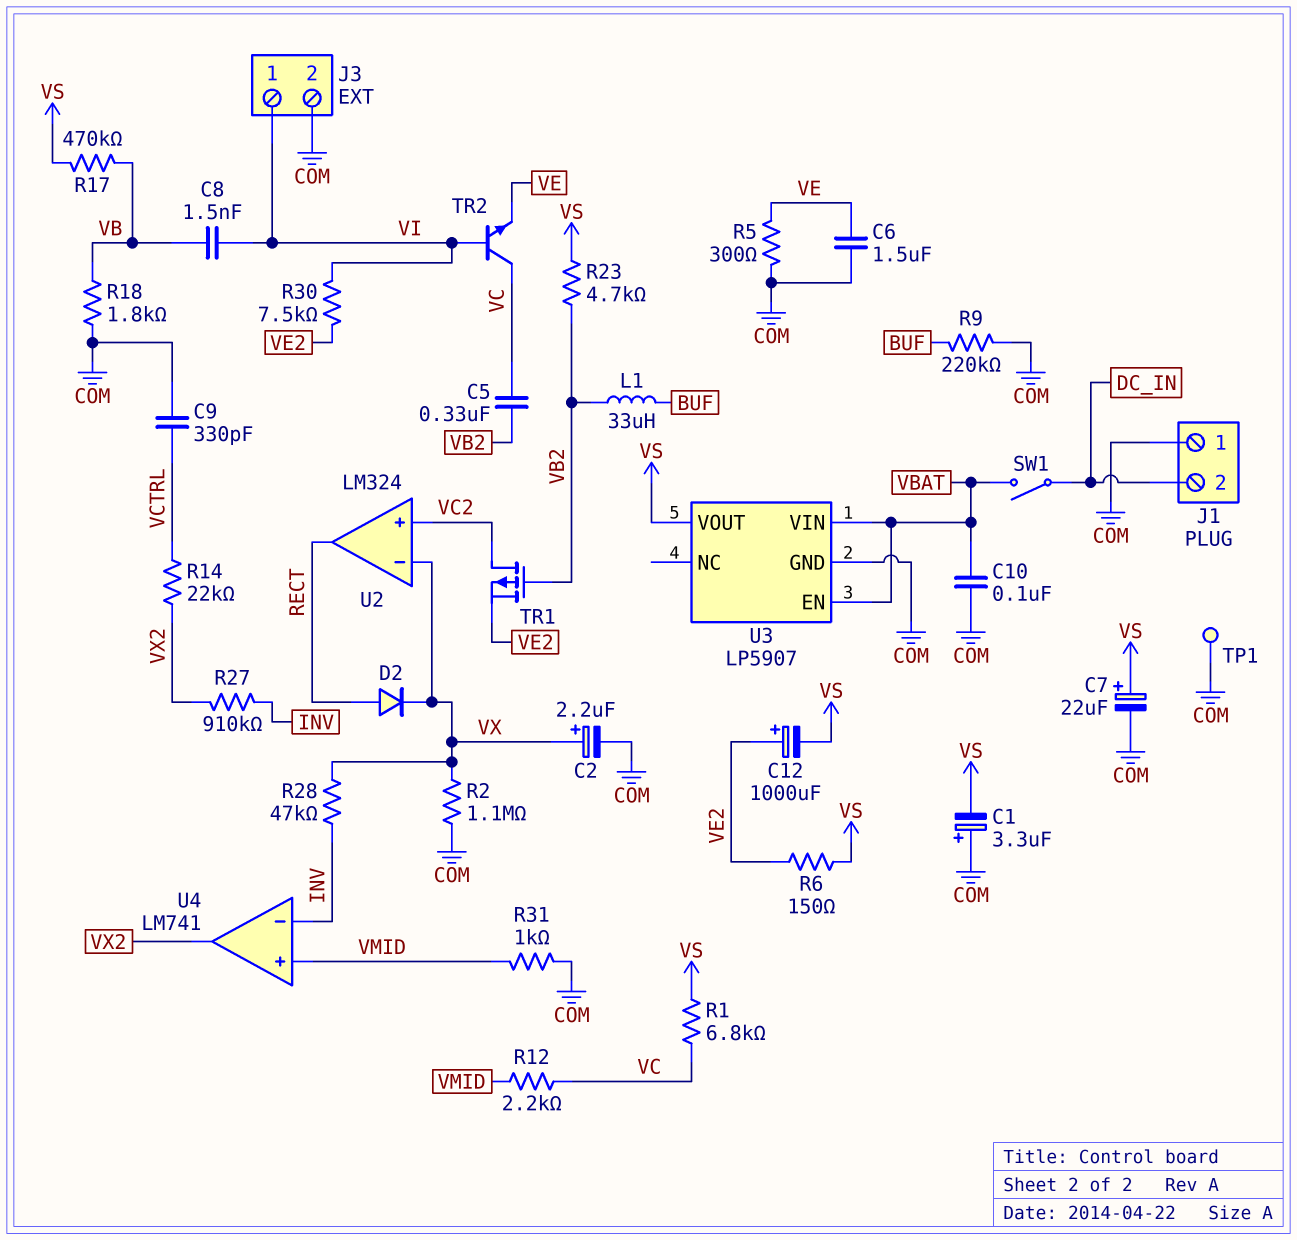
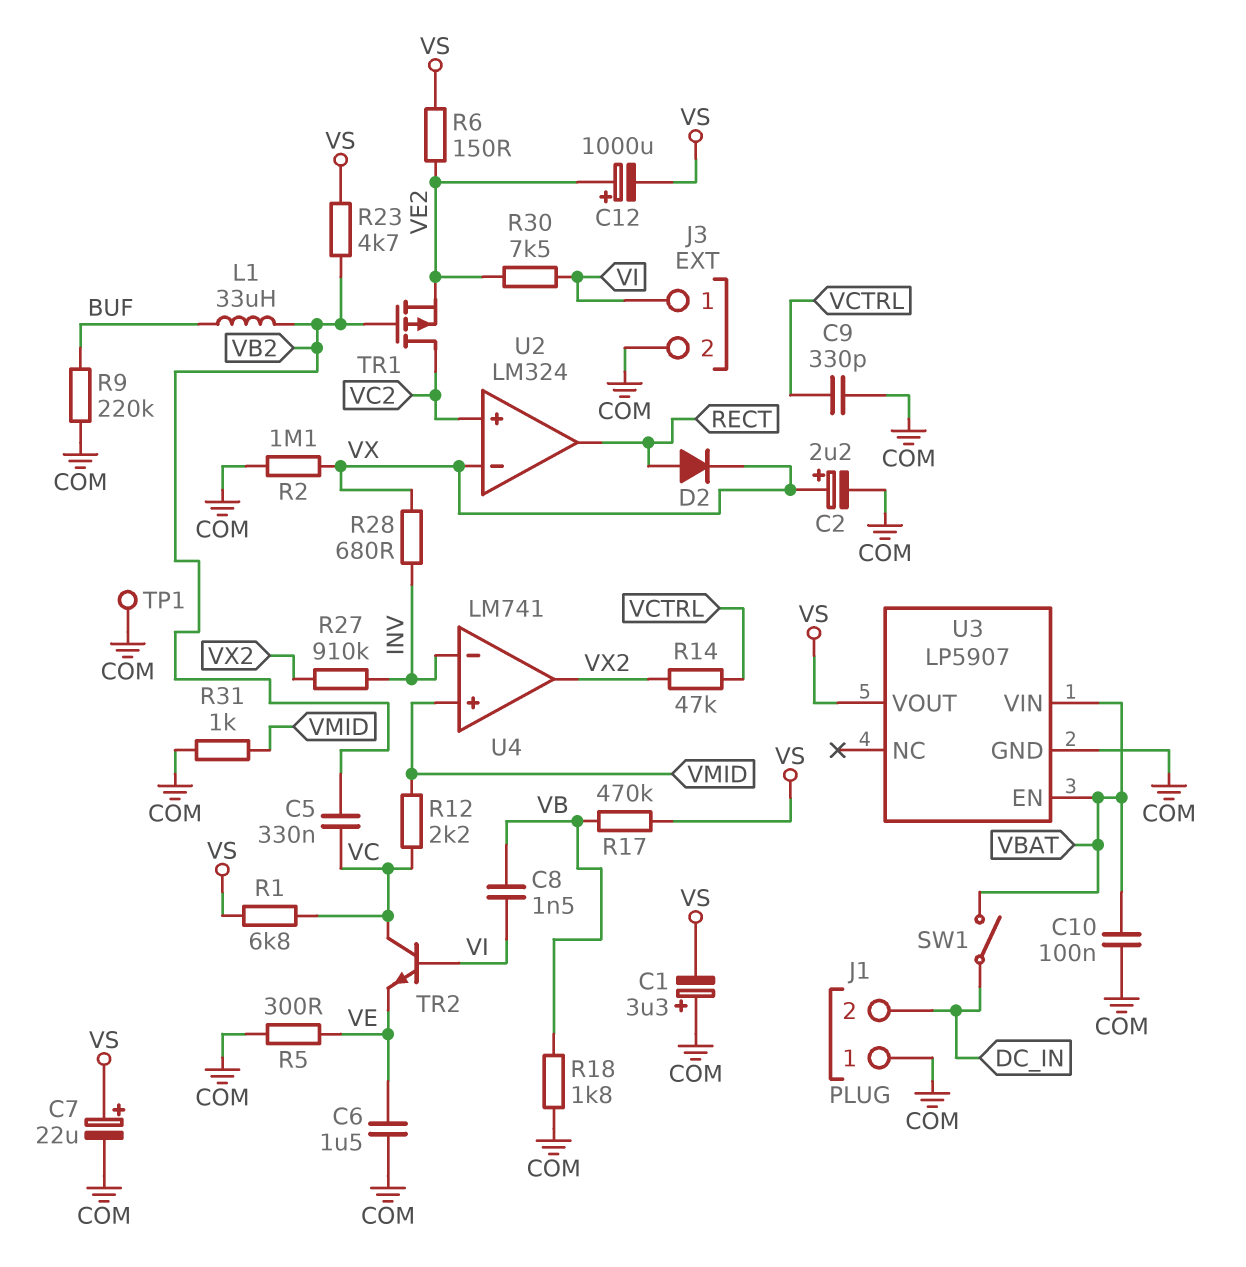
R14: 22k (VCTRL, VX2) -> 47k (VCTRL, VX2)
R28: 47k (INV, VX) -> 680 (INV, VX)

